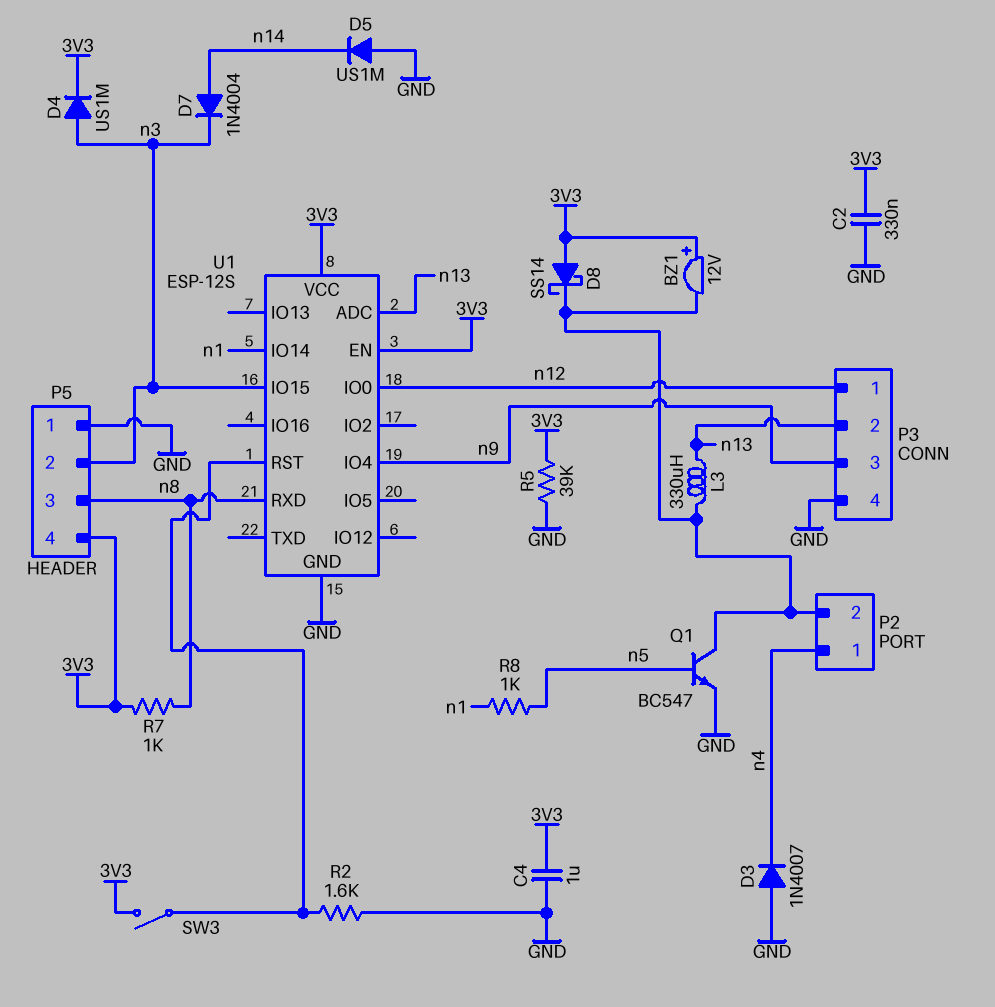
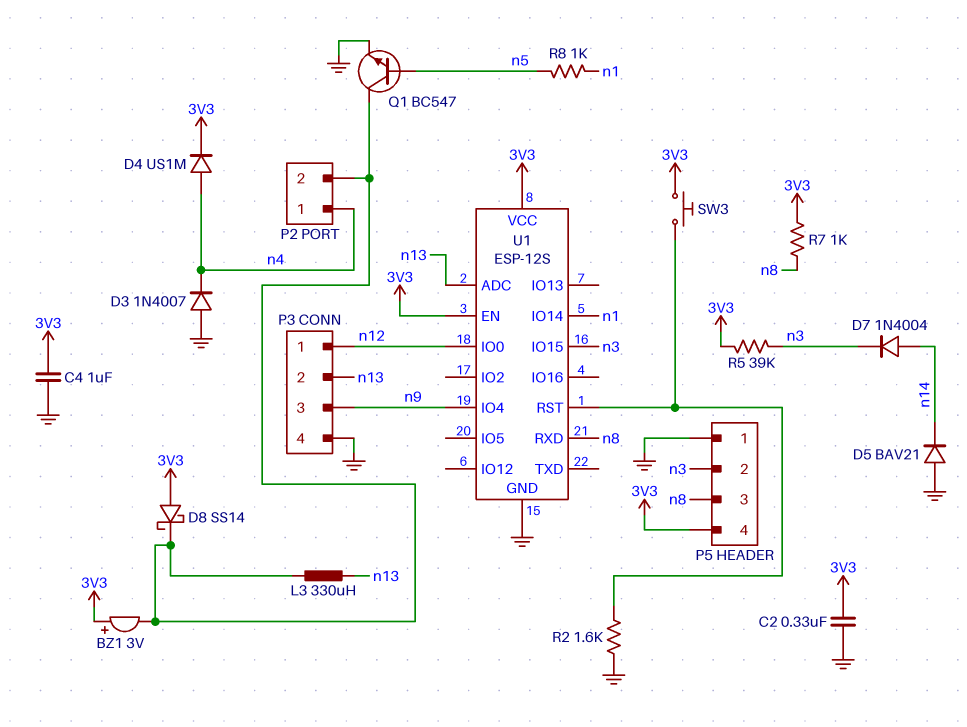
BZ1: buzzer 12V (plus 3V3, minus P2/2) -> buzzer 3V (plus 3V3, minus P2/2)
D4: diode US1M (A n3, K 3V3) -> diode US1M (A n4, K 3V3)
D5: diode US1M (A GND, K n14) -> diode BAV21 (A GND, K n14)
R5: 39k (3V3, GND) -> 39k (3V3, n3)
SW3: switch (3V3, U1/RST) -> button (3V3, U1/RST)

